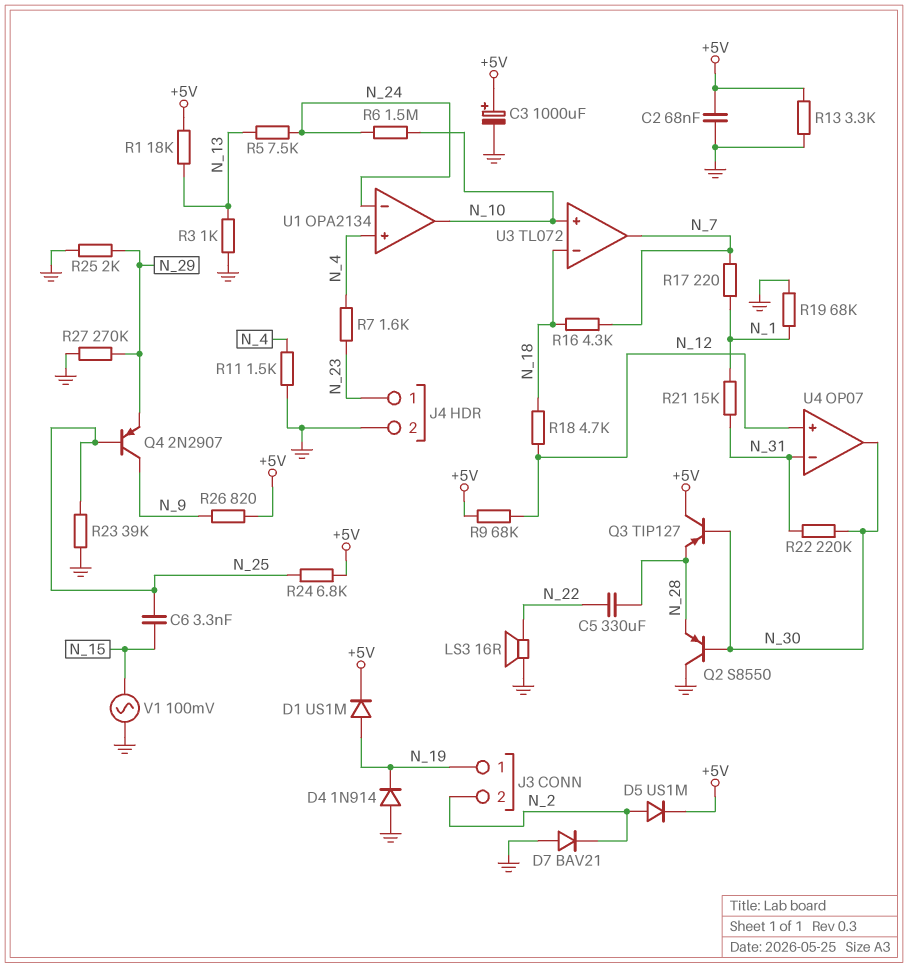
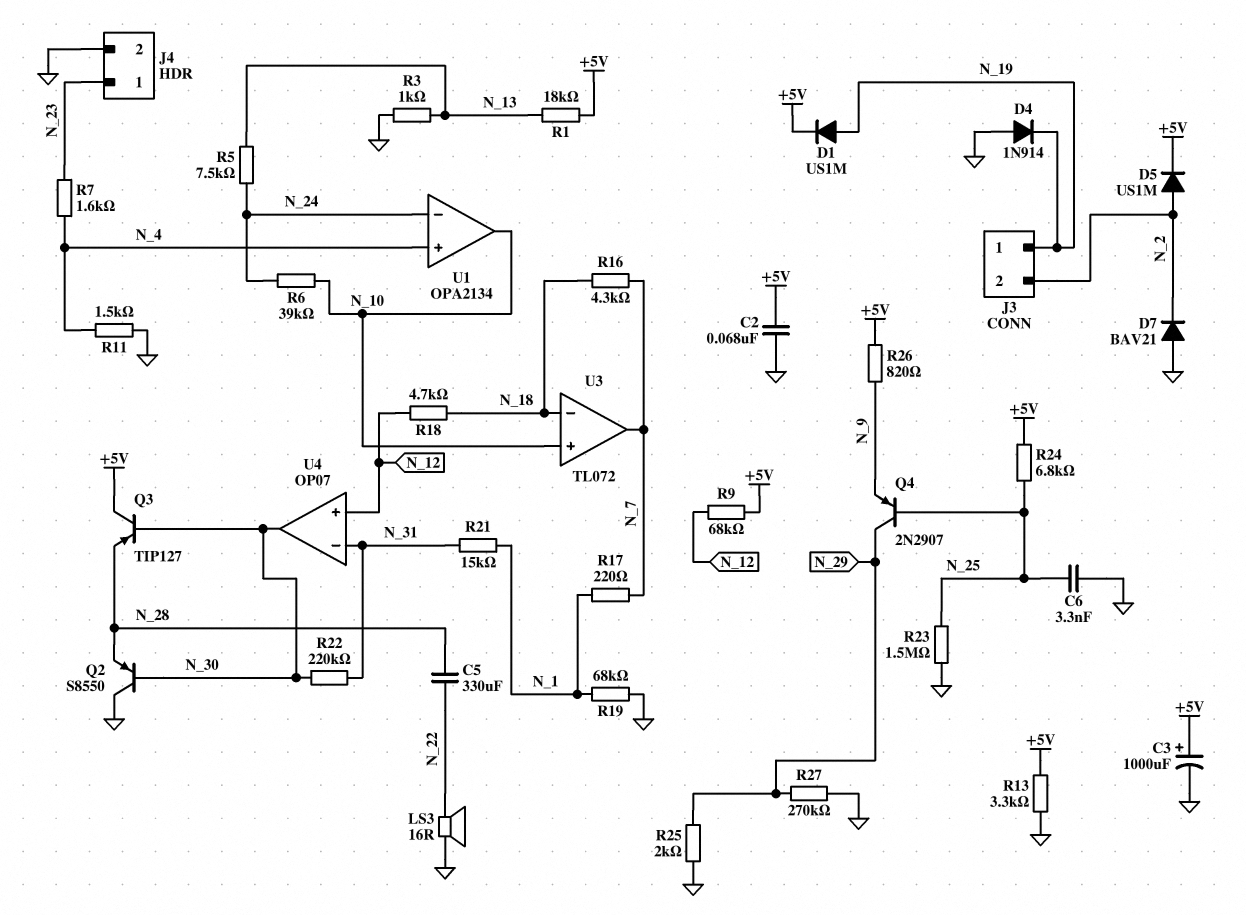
C6: 3.3nF (N_15, N_25) -> 3.3nF (GND, N_25)
Q4: PNP 2N2907 (B N_25, C N_9, E N_29) -> PNP 2N2907 (B N_25, C N_29, E N_9)
R6: 1.5M (N_10, N_24) -> 39k (N_10, N_24)
R23: 39k (GND, N_25) -> 1.5M (GND, N_25)
V1: AC 100mV (GND, N_15) -> none

